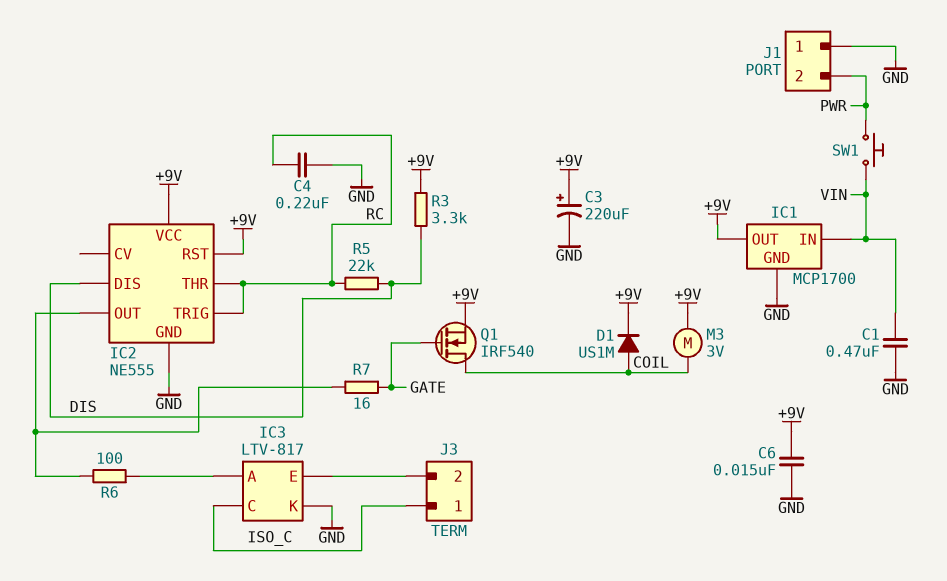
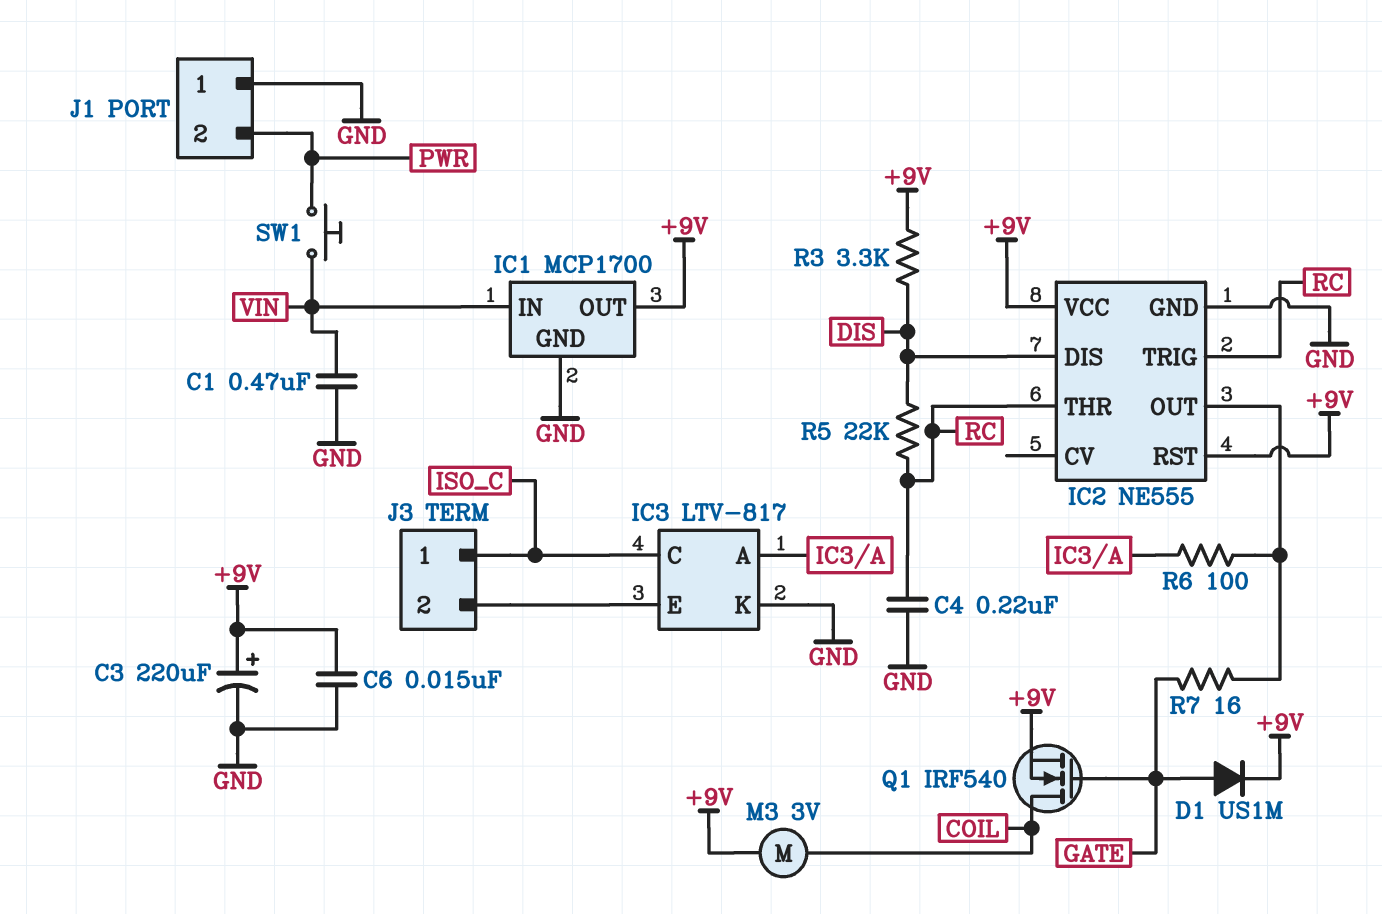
D1: diode US1M (A COIL, K +9V) -> diode US1M (A GATE, K +9V)

